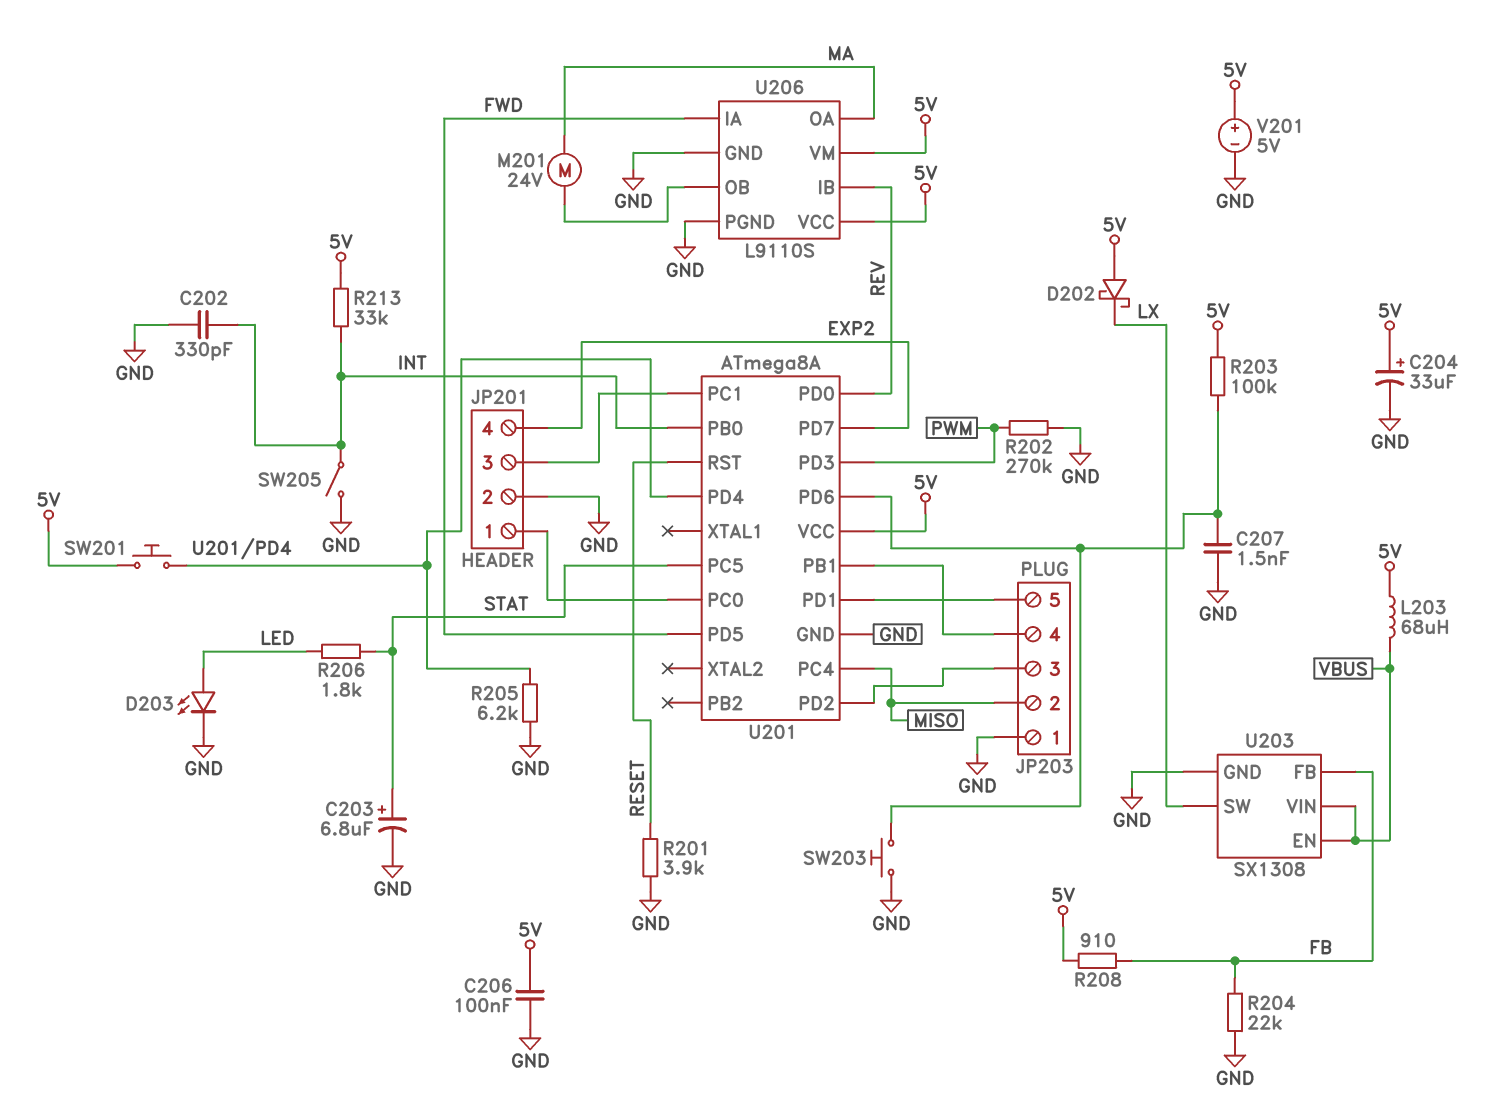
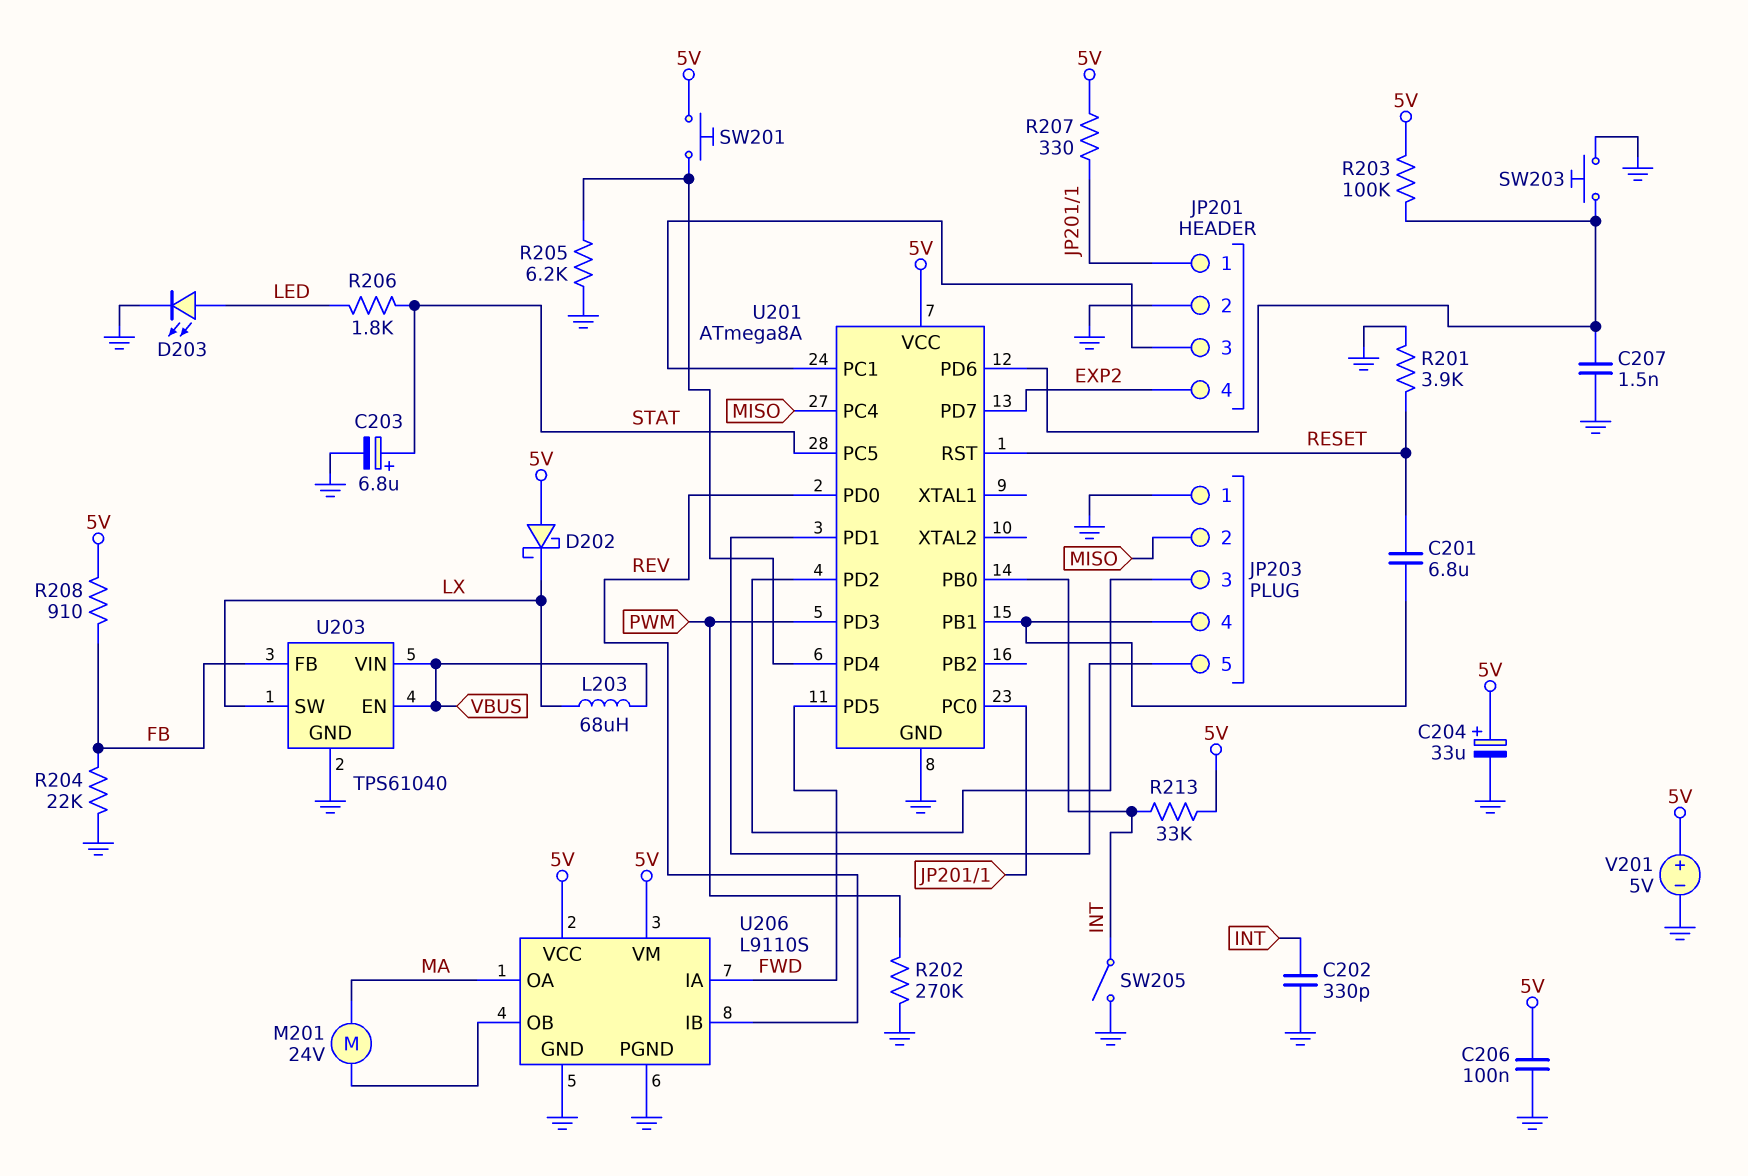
C201: none -> 6.8uF (JP203/4, RESET)
L203: 68uH (5V, VBUS) -> 68uH (LX, VBUS)
R207: none -> 330 (5V, JP201/1)
U203: SX1308 -> TPS61040

